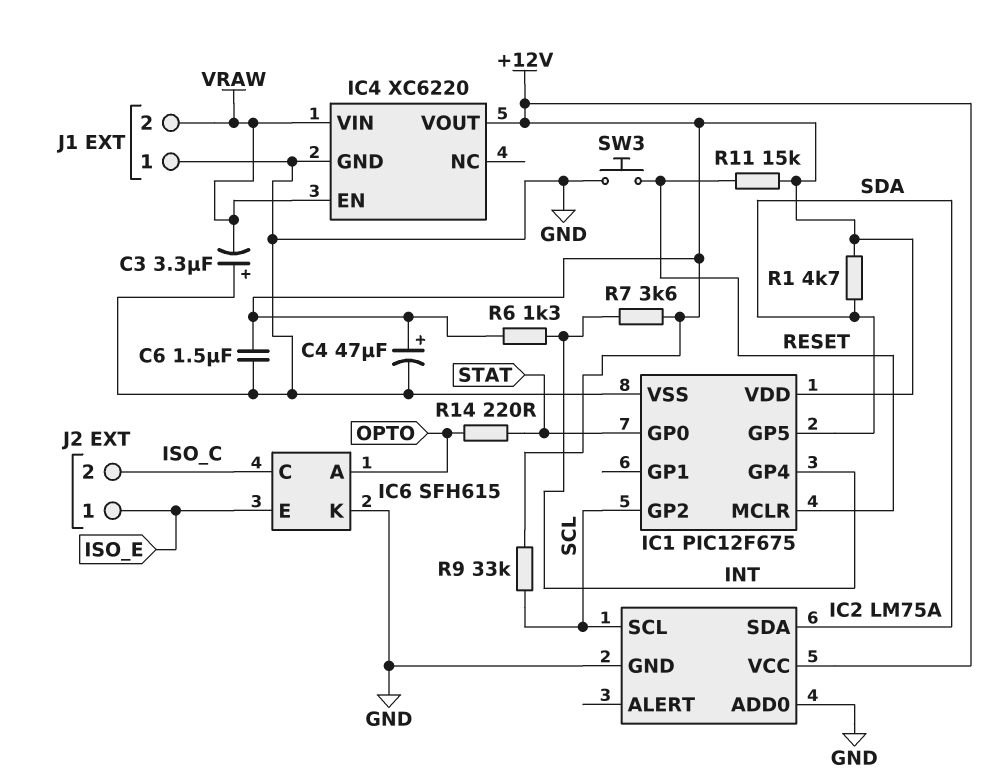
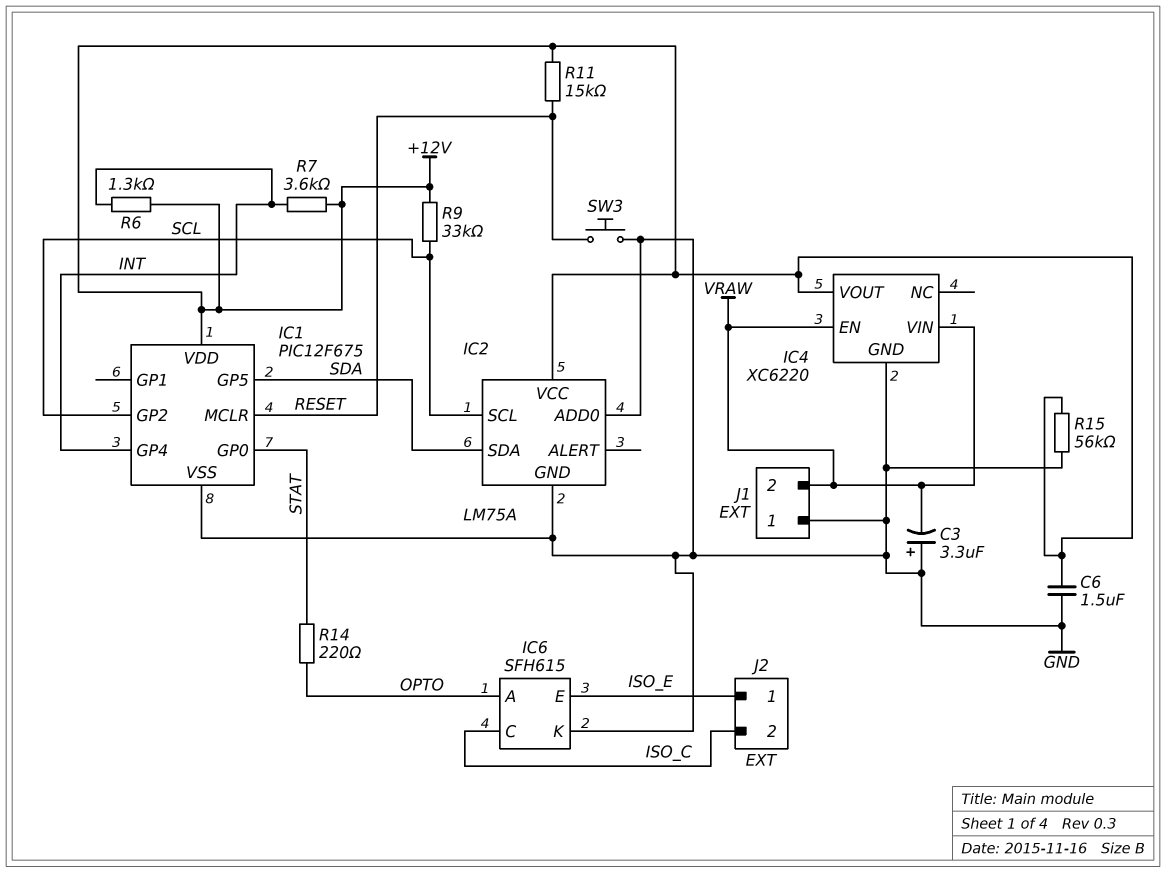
C4: 47uF (plus +12V, minus GND) -> none
R1: 4.7k (+12V, SDA) -> none
R15: none -> 56k (+12V, GND)

